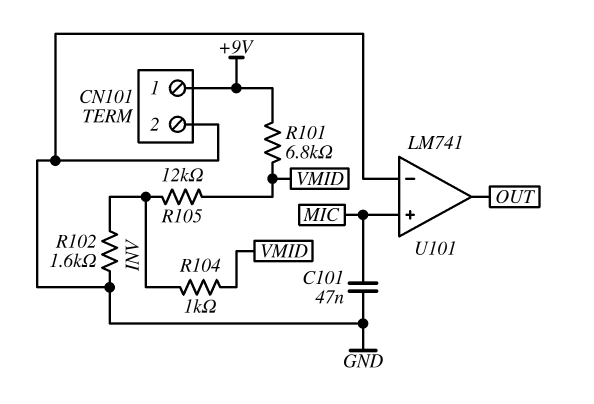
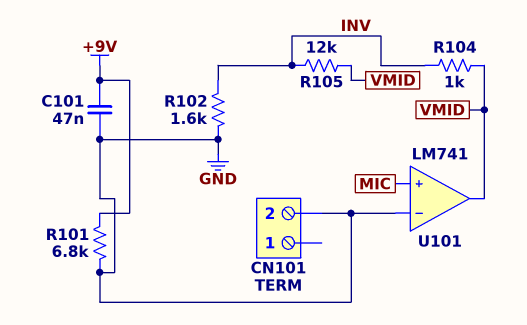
C101: 47nF (GND, MIC) -> 47nF (+9V, GND)
CN101 pin 1: +9V -> none
R101: 6.8k (+9V, VMID) -> 6.8k (+9V, GND)
U101 pin out: OUT -> VMID

